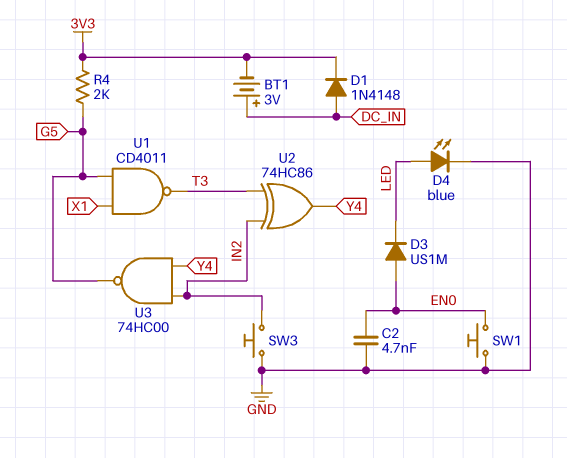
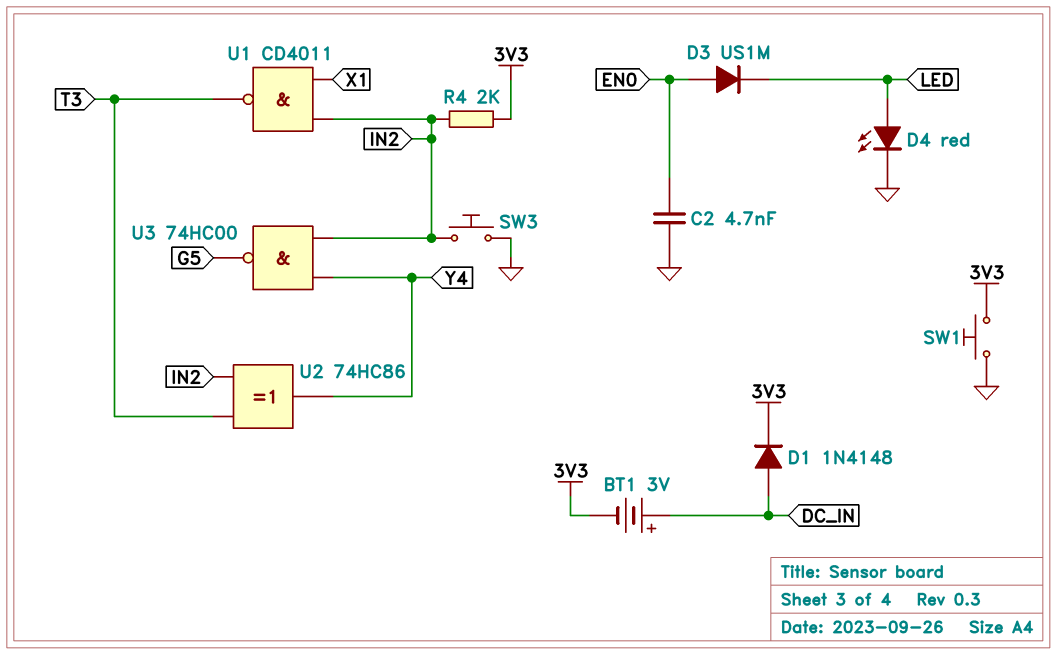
D4: LED blue (A LED, K GND) -> LED red (A LED, K GND)
R4: 2k (3V3, G5) -> 2k (3V3, IN2)
SW1: button (EN0, GND) -> button (3V3, GND)
U1: NAND CD4011 (in G5, in X1, out T3) -> NAND CD4011 (in IN2, in X1, out T3)

